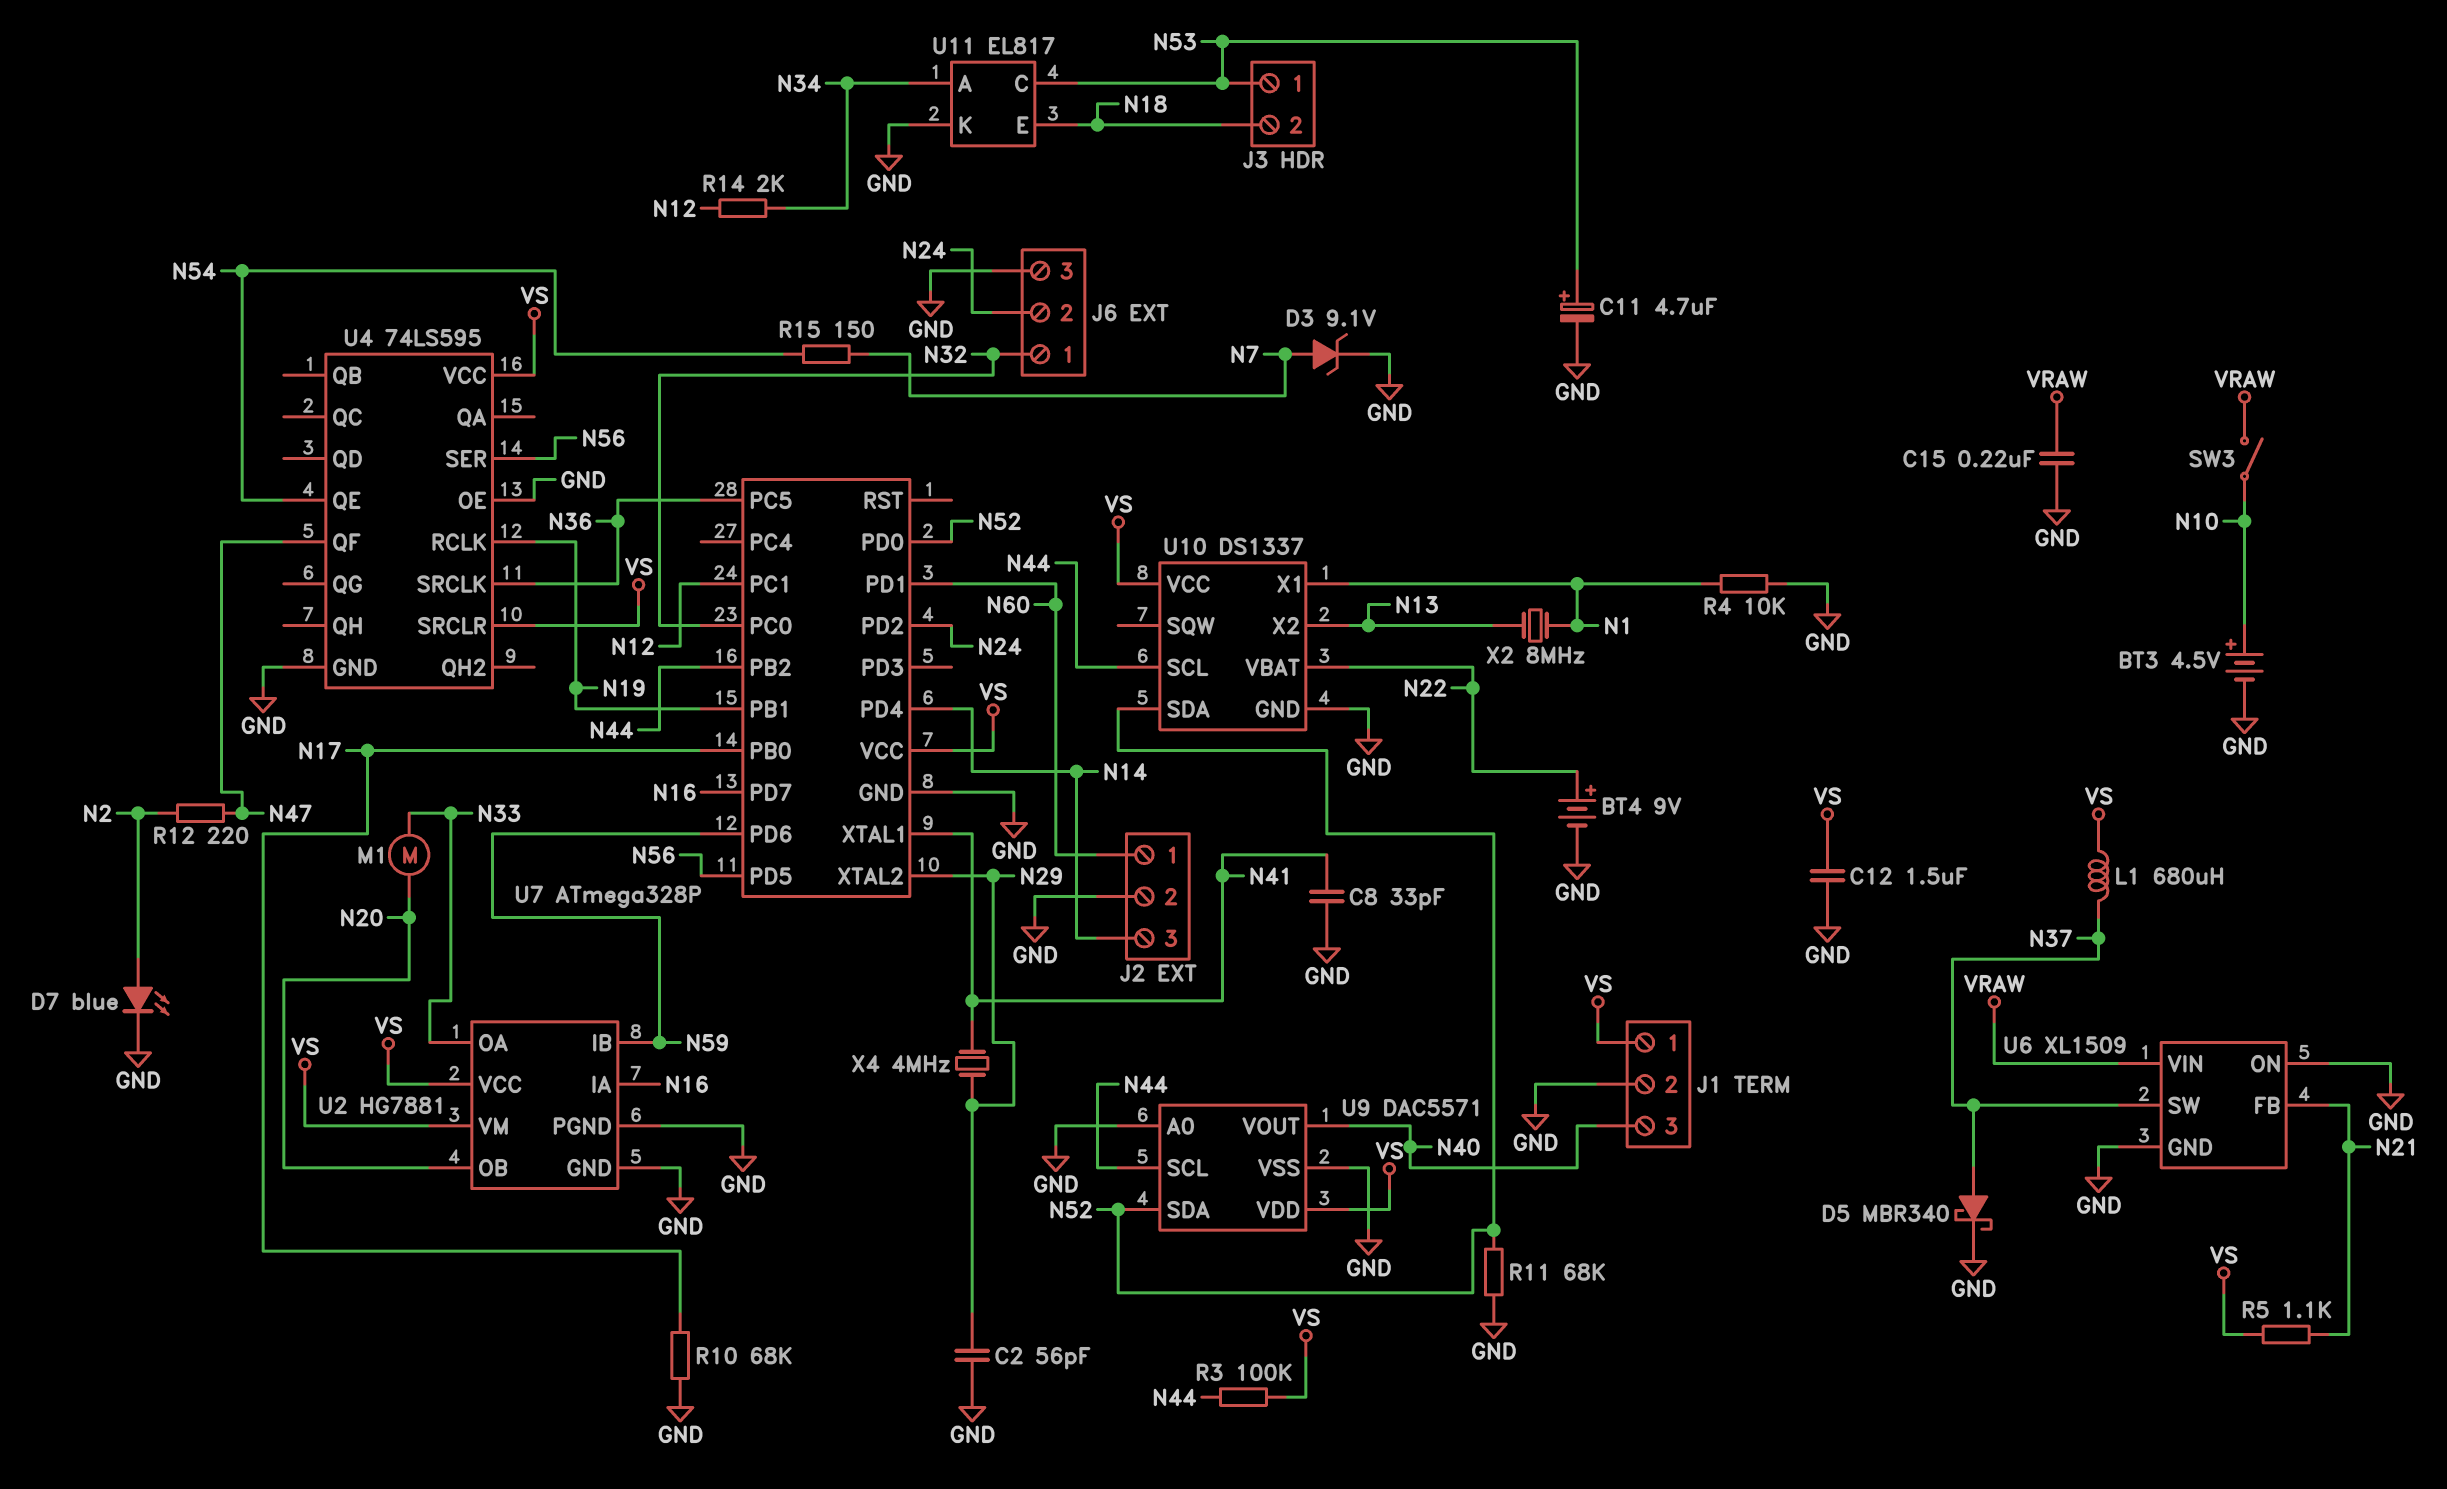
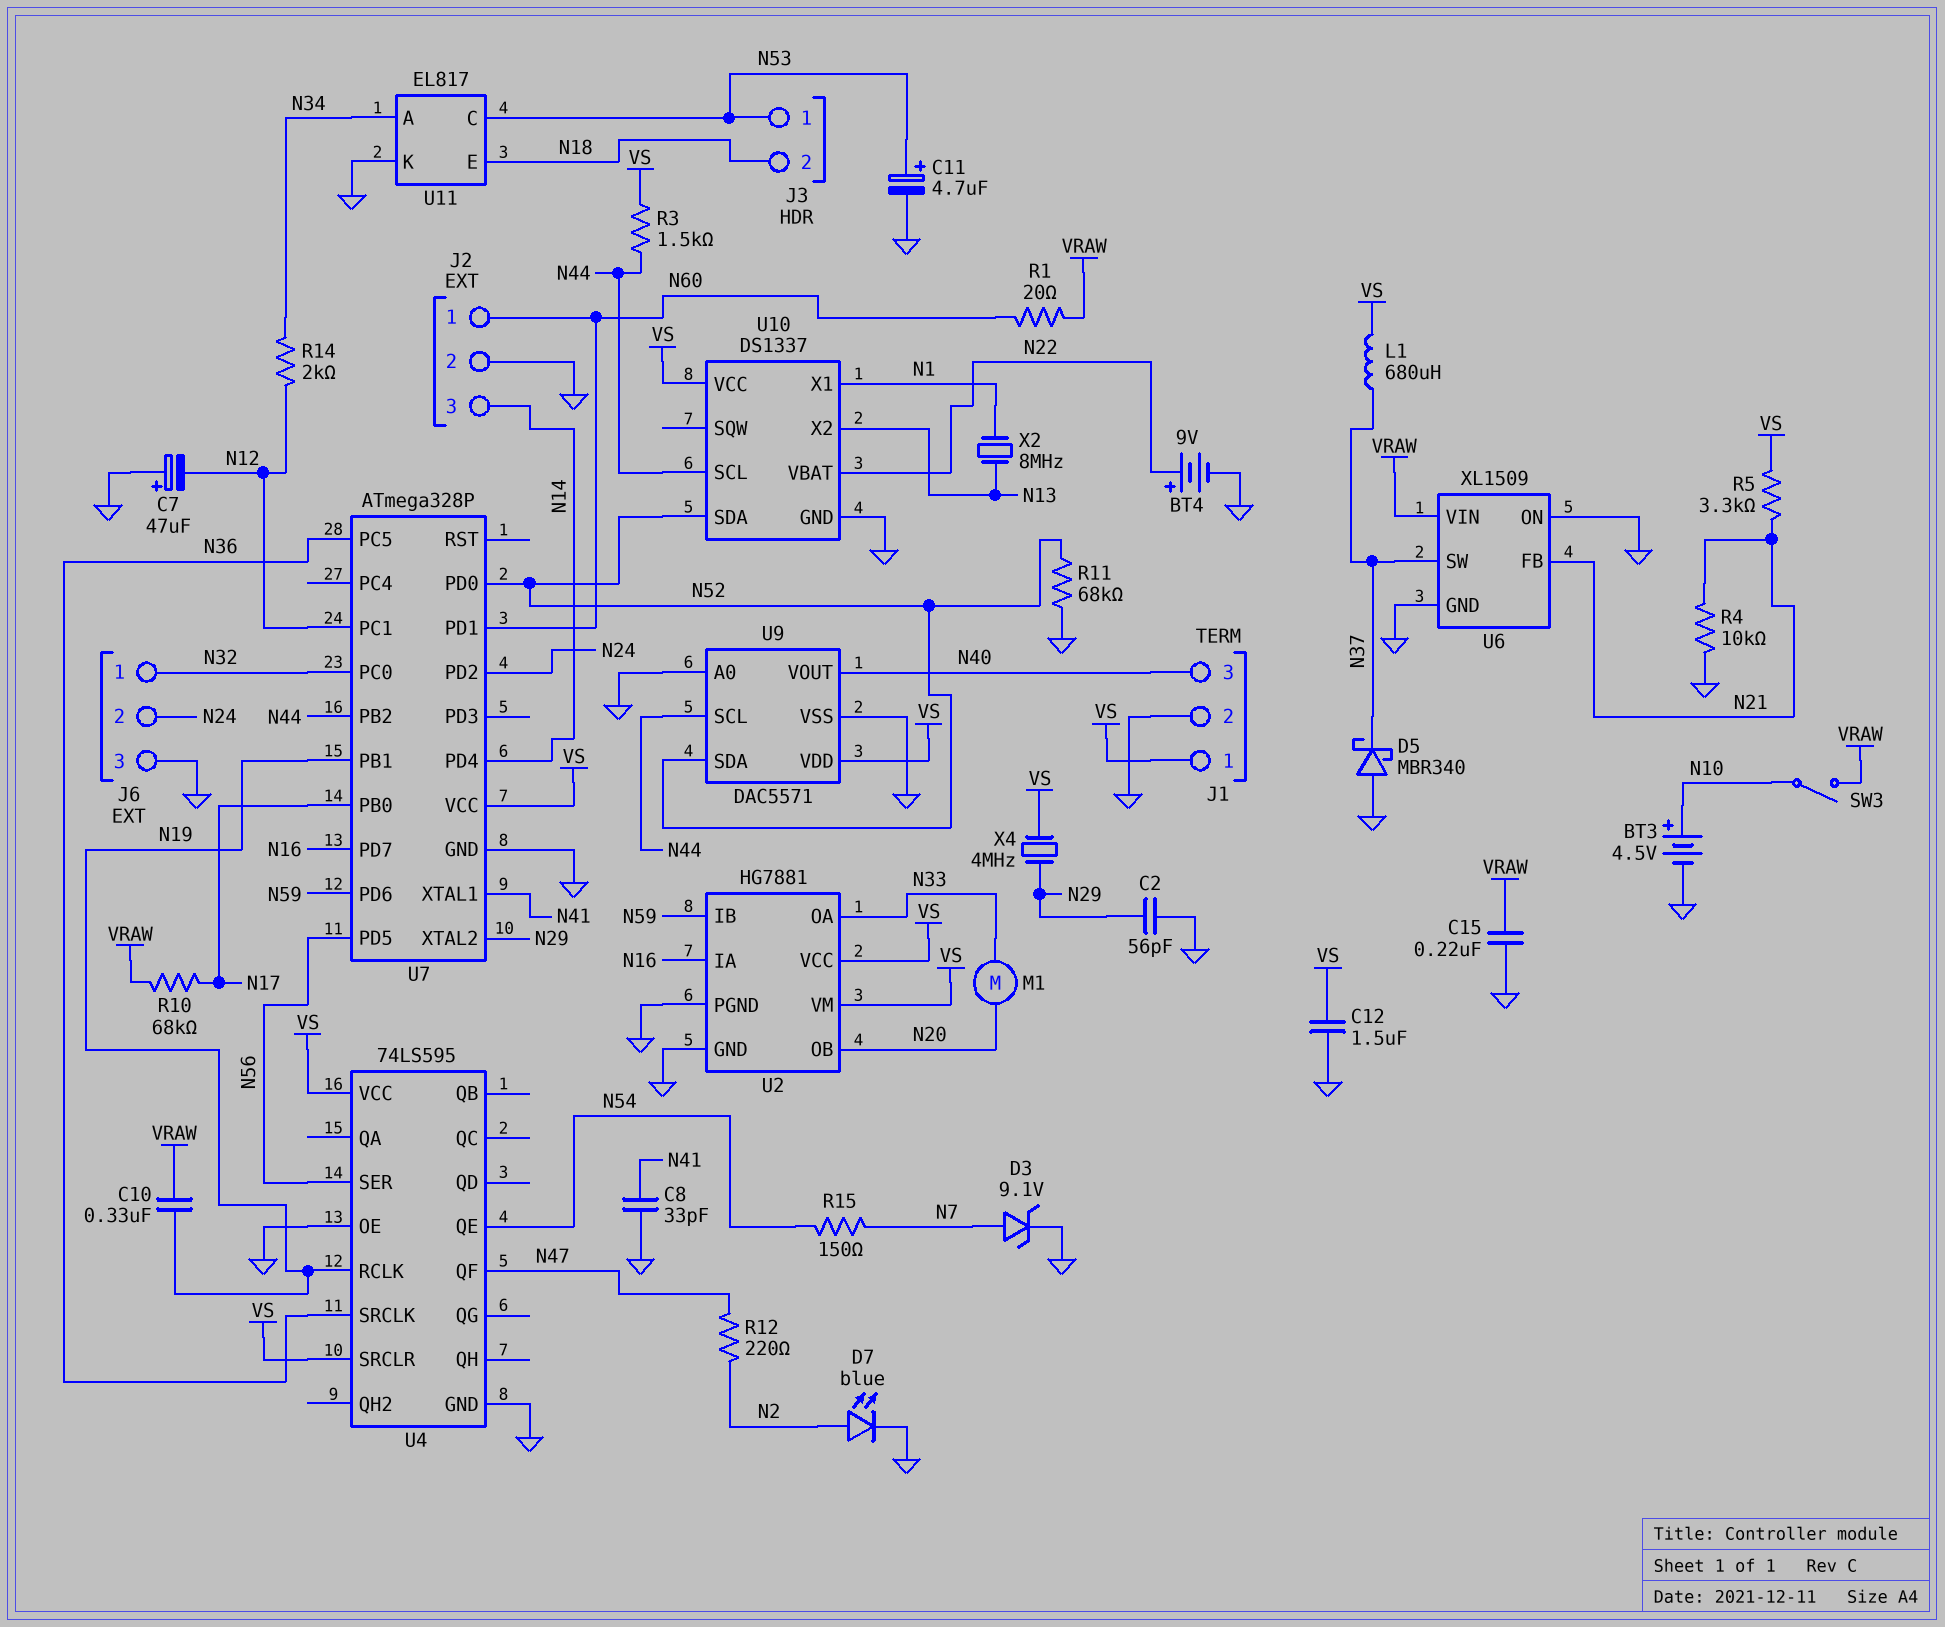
C7: none -> 47uF (plus GND, minus N12)
C10: none -> 330nF (N19, VRAW)
D5: schottky MBR340 (A N37, K GND) -> schottky MBR340 (A GND, K N37)
R1: none -> 20 (N60, VRAW)
R3: 100k (N44, VS) -> 1.5k (N44, VS)
R4: 10k (GND, N1) -> 10k (GND, N21)
R5: 1.1k (N21, VS) -> 3.3k (N21, VS)
R10: 68k (GND, N17) -> 68k (N17, VRAW)
X4: 4MHz (N29, N41) -> 4MHz (N29, VS)

